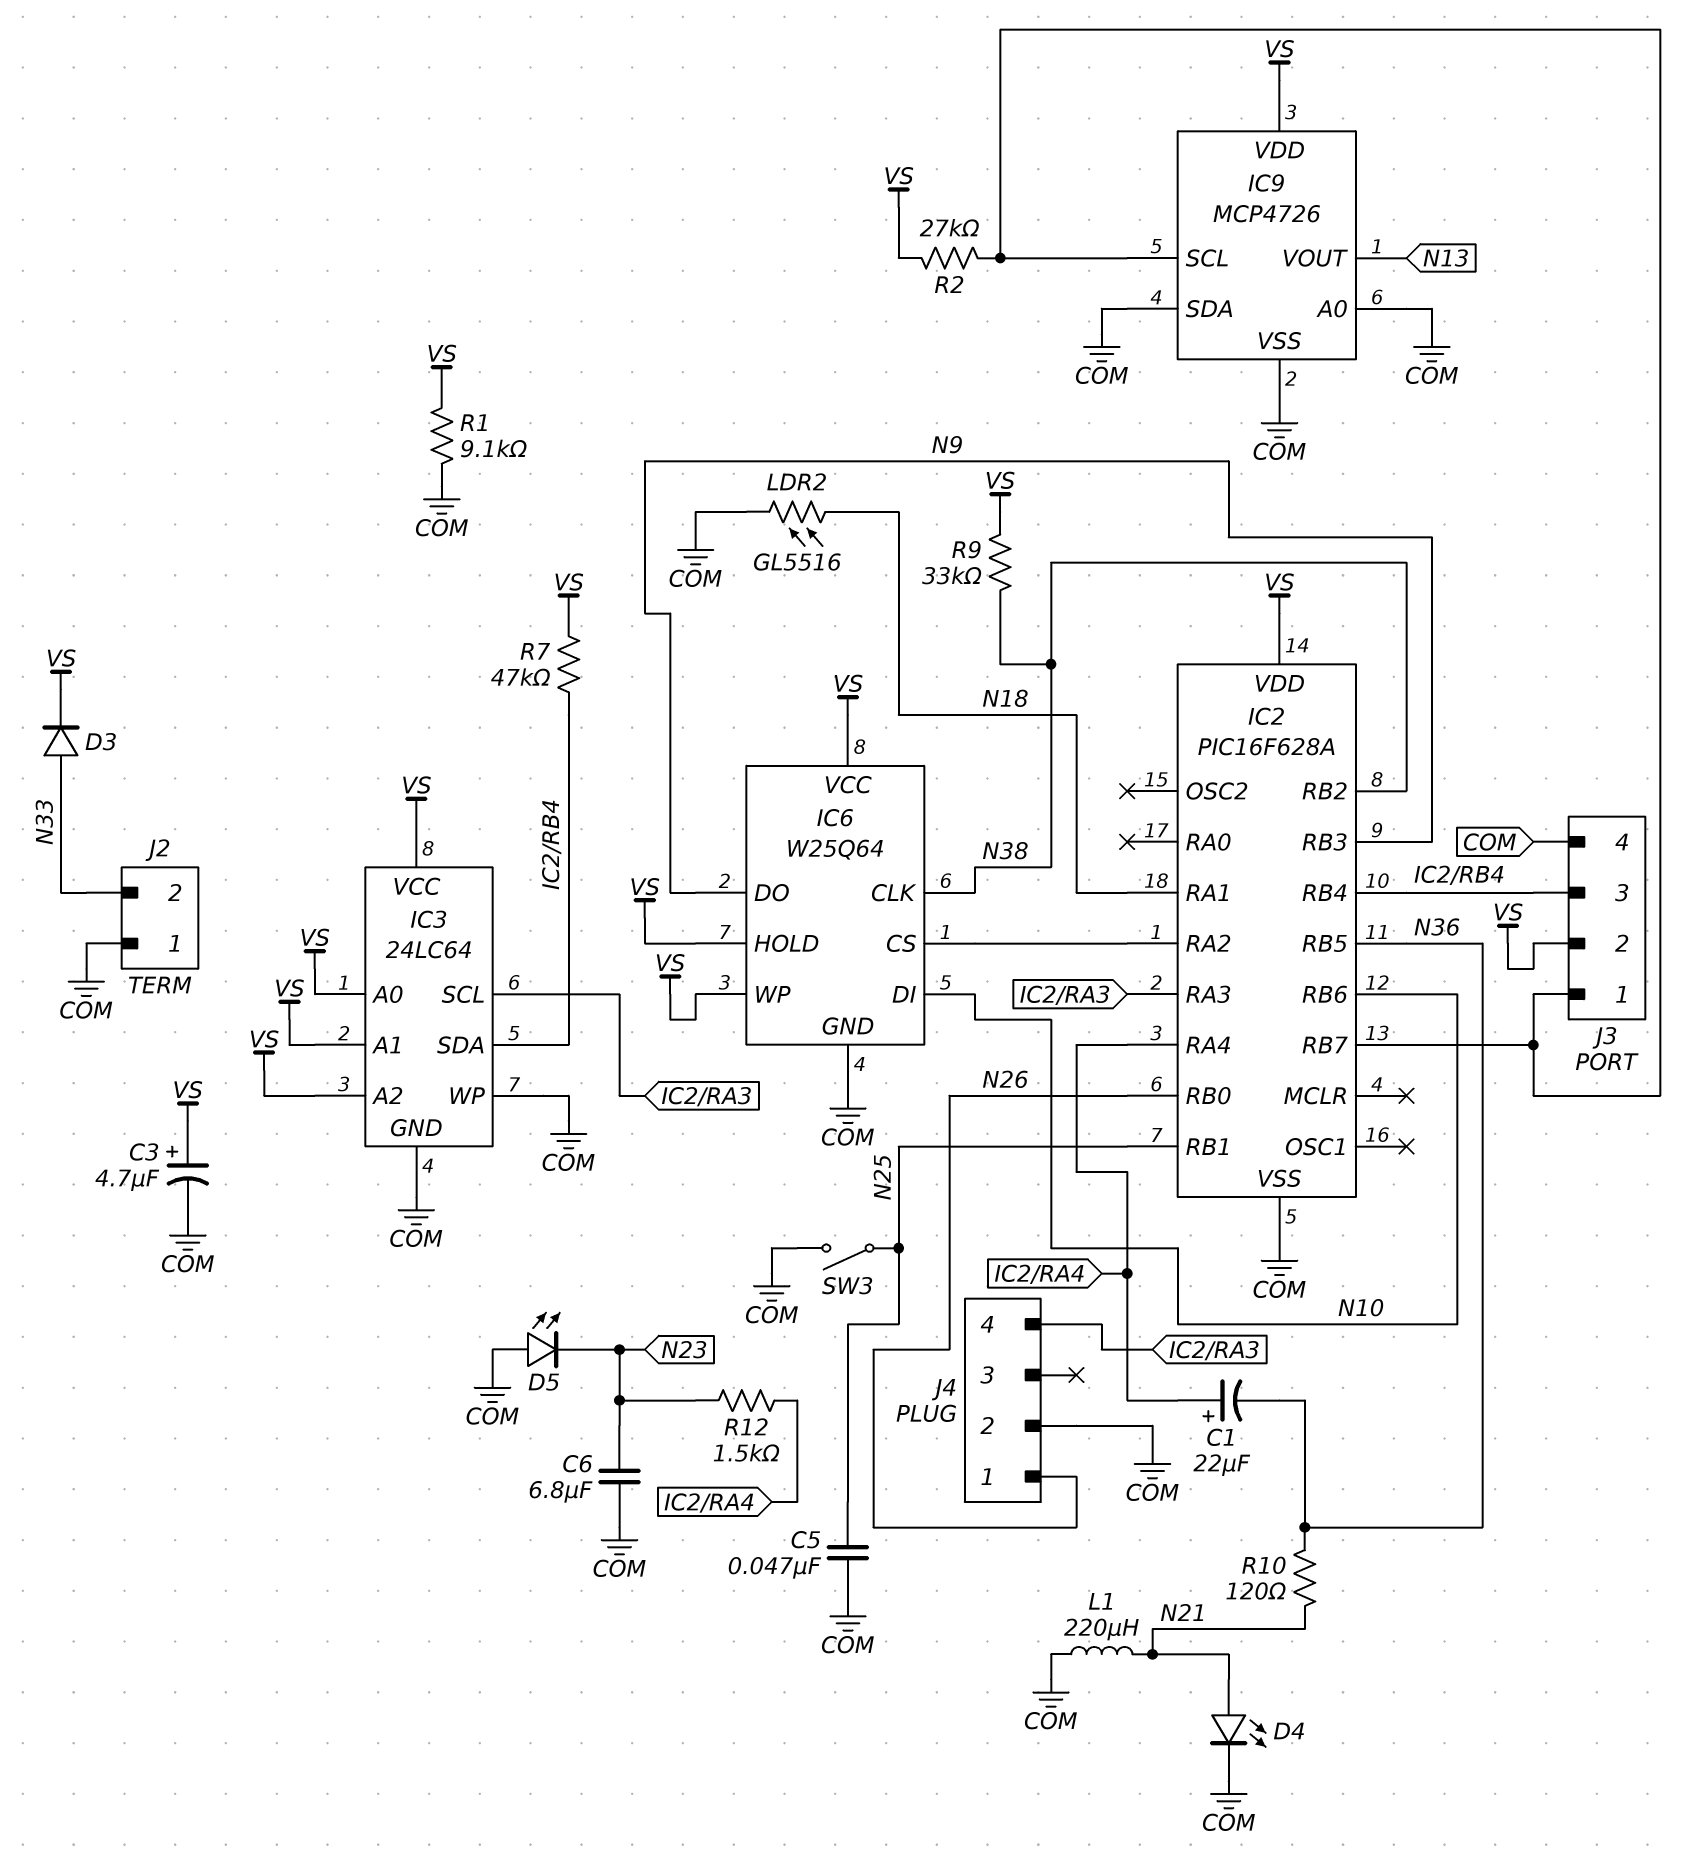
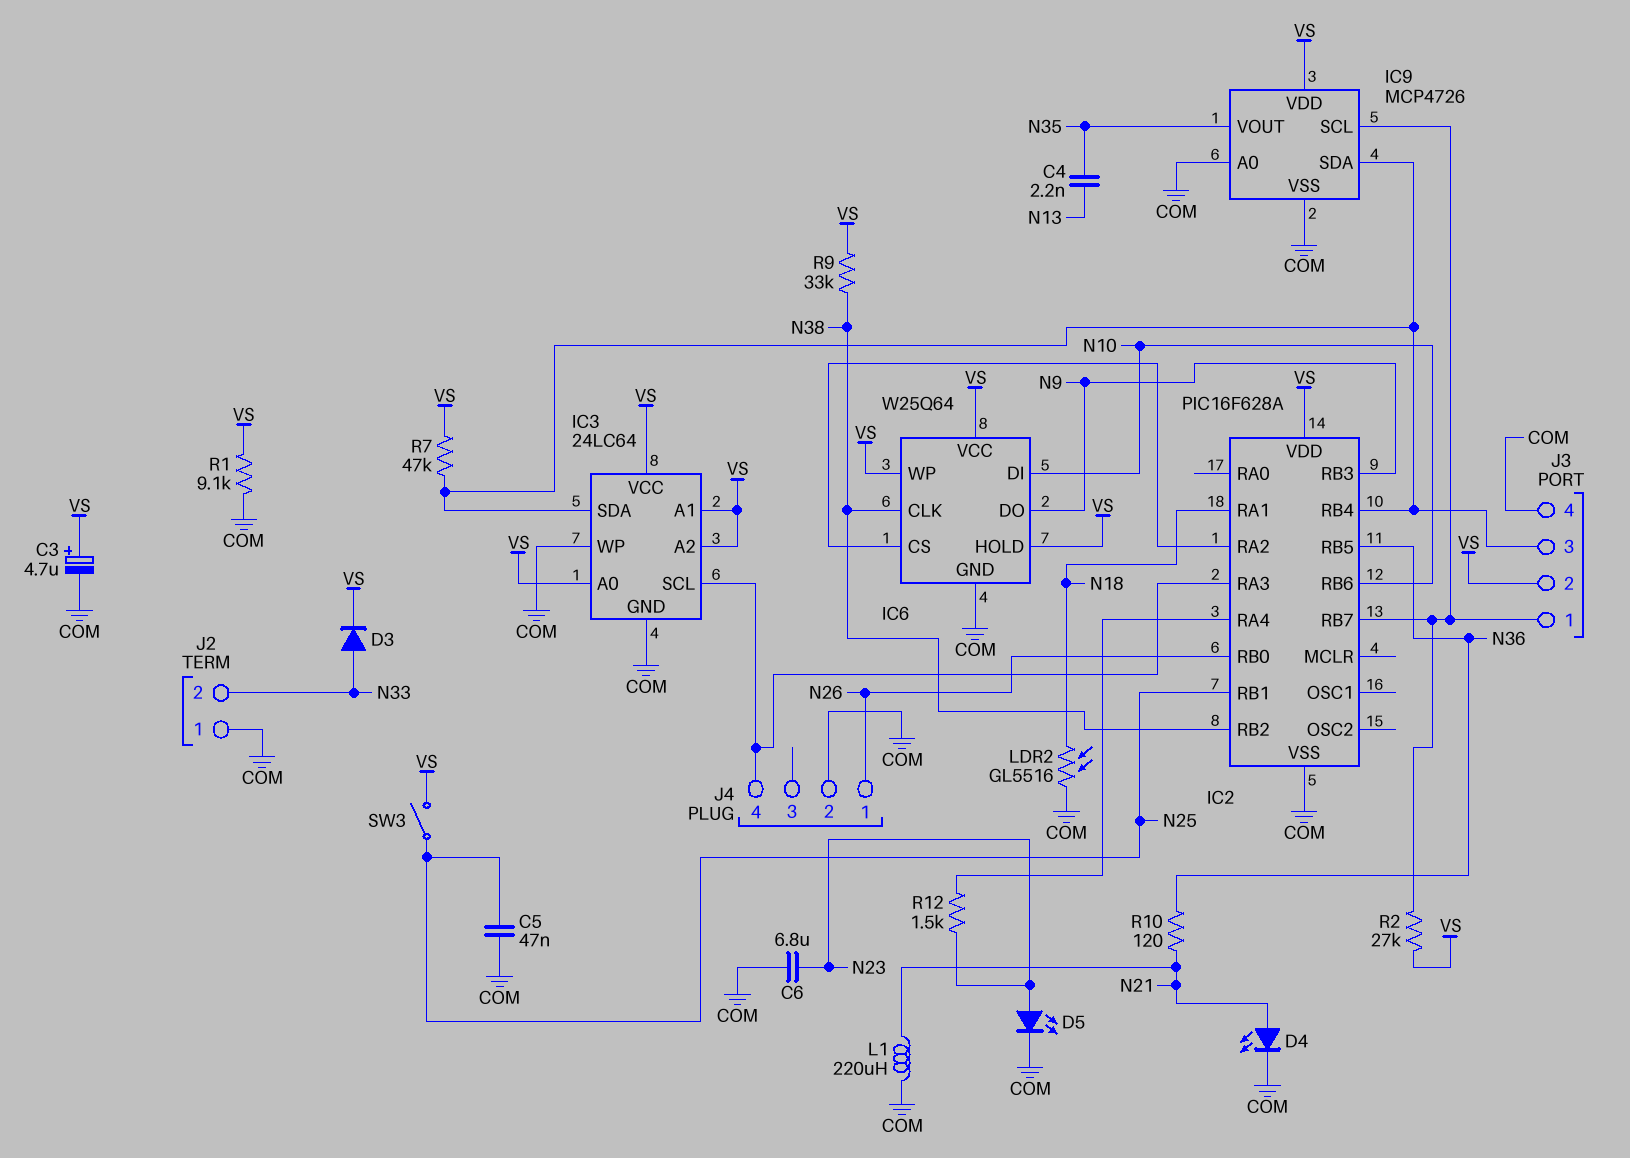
C1: 22uF (plus IC2/RA4, minus N36) -> none
C4: none -> 2.2nF (N13, N35)
D5: LED (A COM, K N23) -> LED (A N23, K COM)
IC9 pin SDA: COM -> IC2/RB4
IC9 pin VOUT: N13 -> N35
SW3: switch (COM, N25) -> switch (N25, VS)

